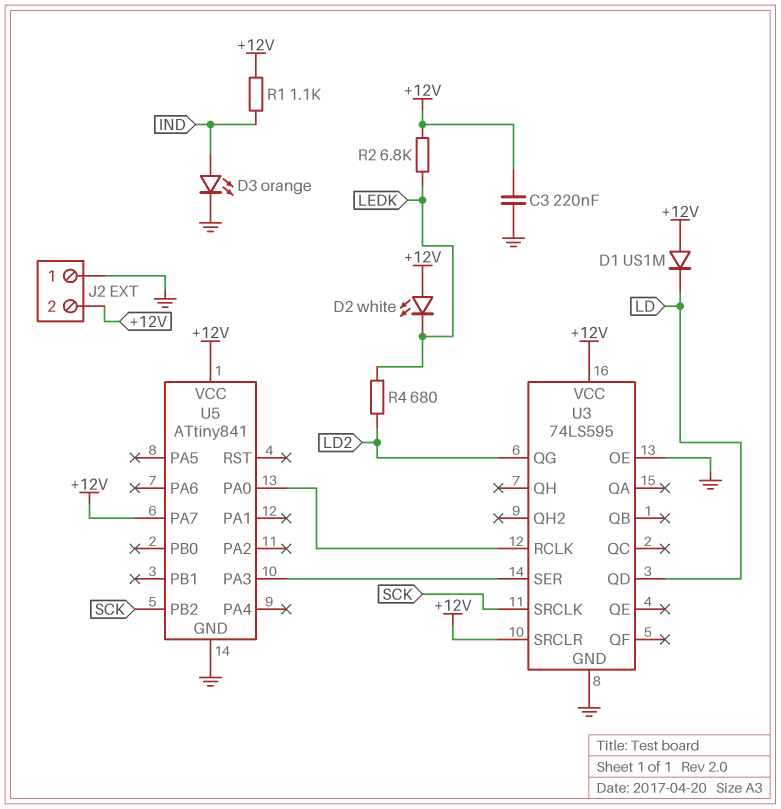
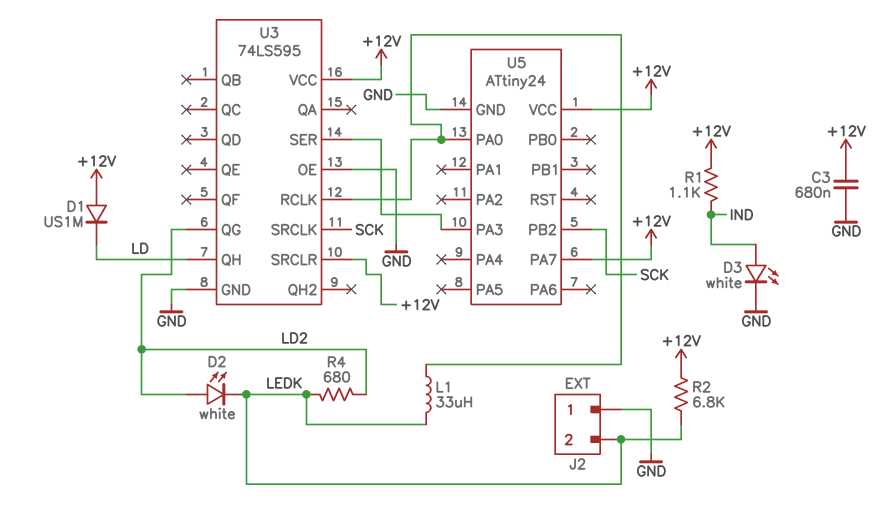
C3: 220nF (+12V, GND) -> 680nF (+12V, GND)
D2: LED white (A +12V, K LEDK) -> LED white (A LD2, K LEDK)
D3: LED orange (A IND, K GND) -> LED white (A IND, K GND)
J2 pin 2: +12V -> LEDK
L1: none -> 33uH (LEDK, U3/RCLK)
U3 pin QD: LD -> none
U3 pin QH: none -> LD
U5: ATtiny841 -> ATtiny24

